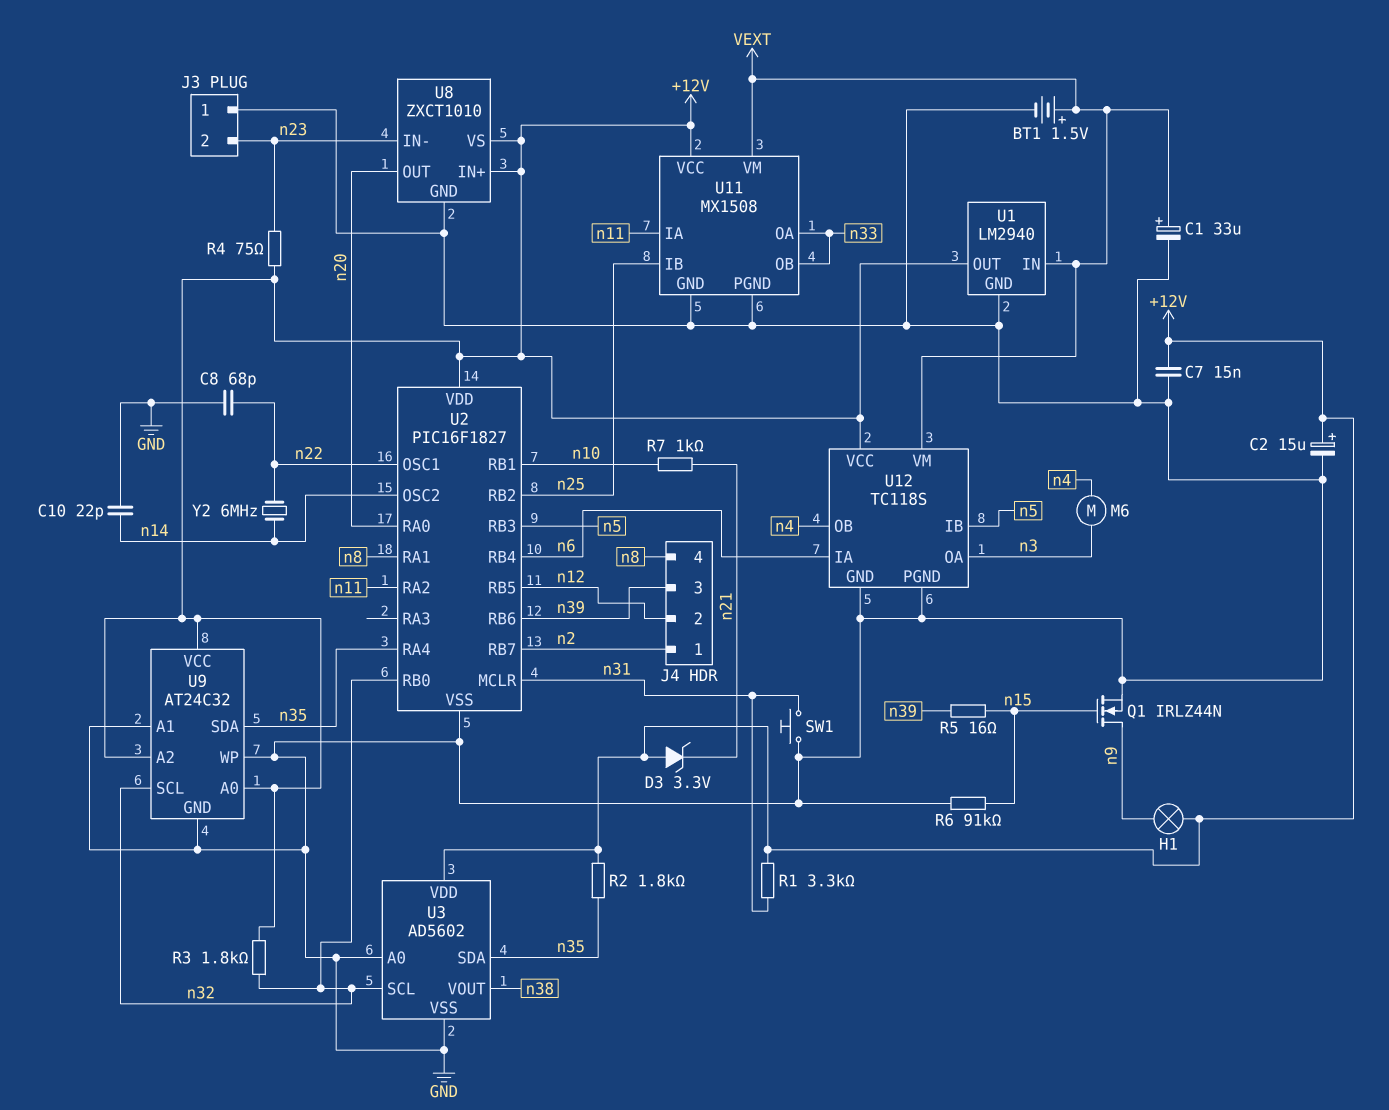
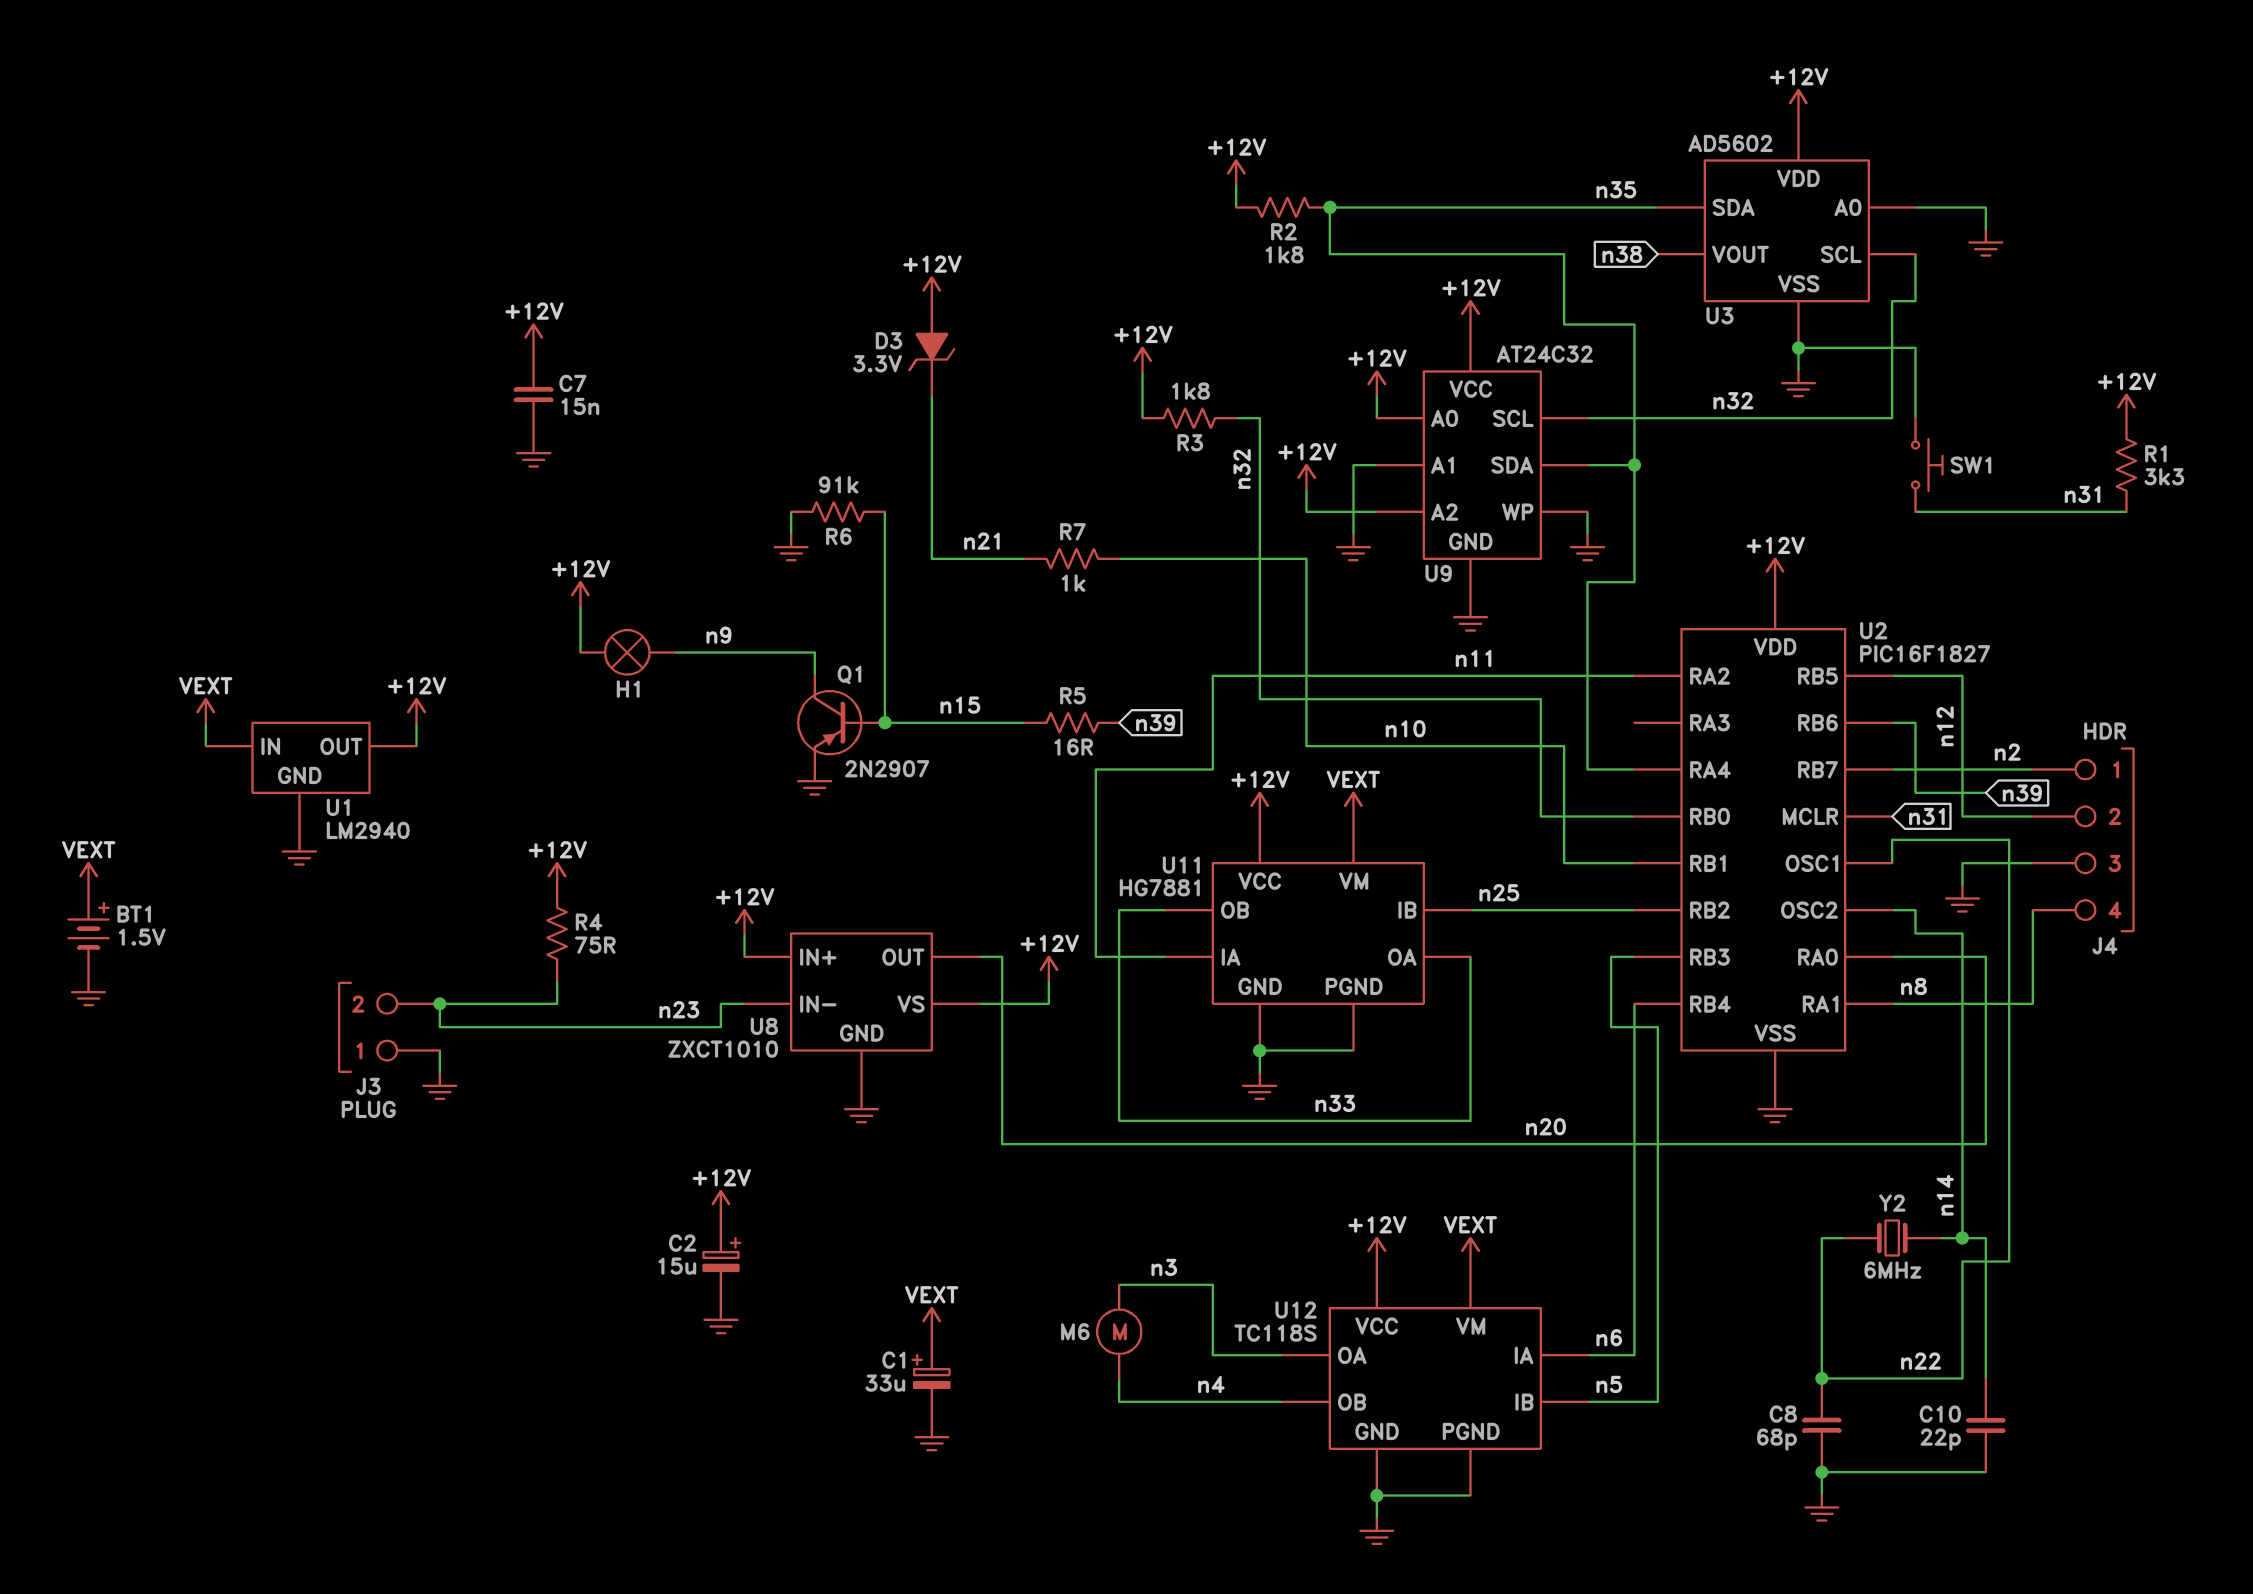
J4 pin 3: n39 -> GND
Q1: NMOS IRLZ44N (G n15, D n9, S GND) -> PNP 2N2907 (B n15, C n9, E GND)
U11: MX1508 -> HG7881

